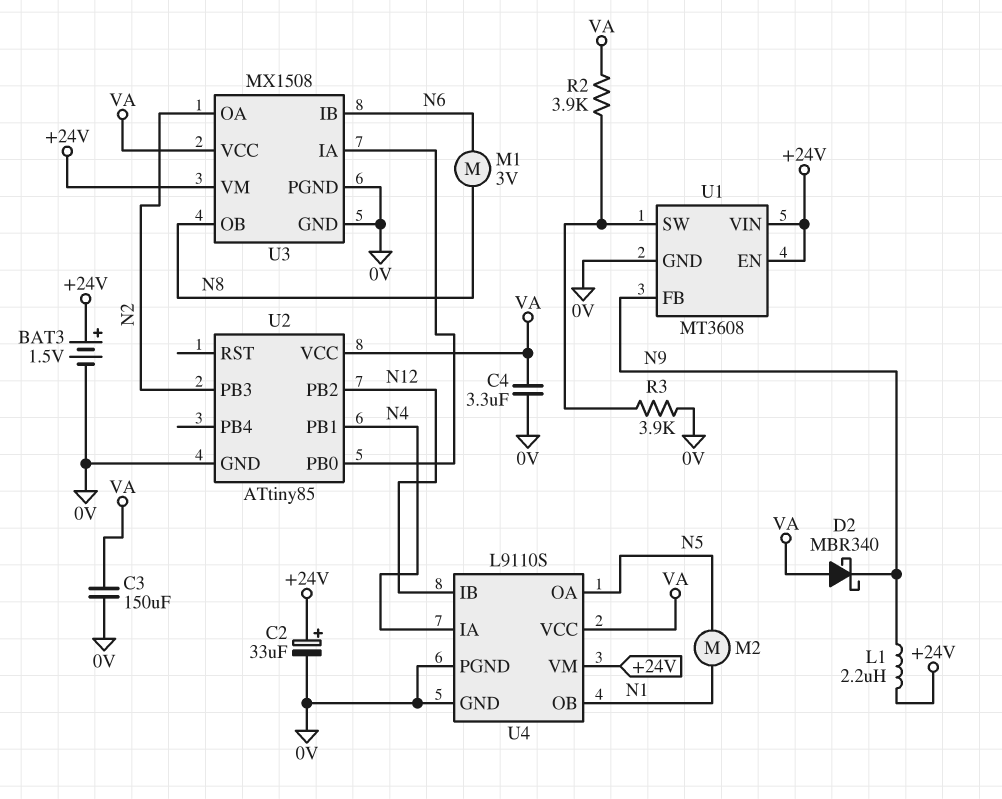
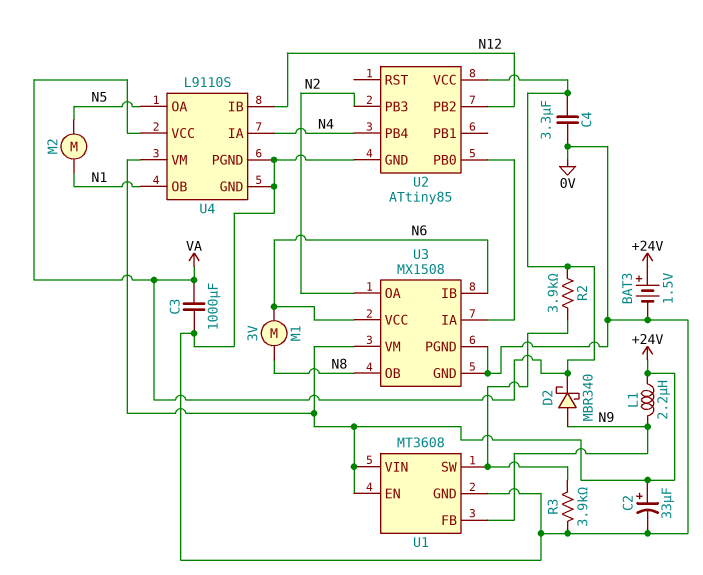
C3: 150uF (0V, VA) -> 1000uF (0V, VA)
D2: schottky MBR340 (A VA, K N9) -> schottky MBR340 (A N9, K VA)
U2 pin PB1: N4 -> none
U2 pin PB4: none -> N4
U3 pin VCC: VA -> N6

